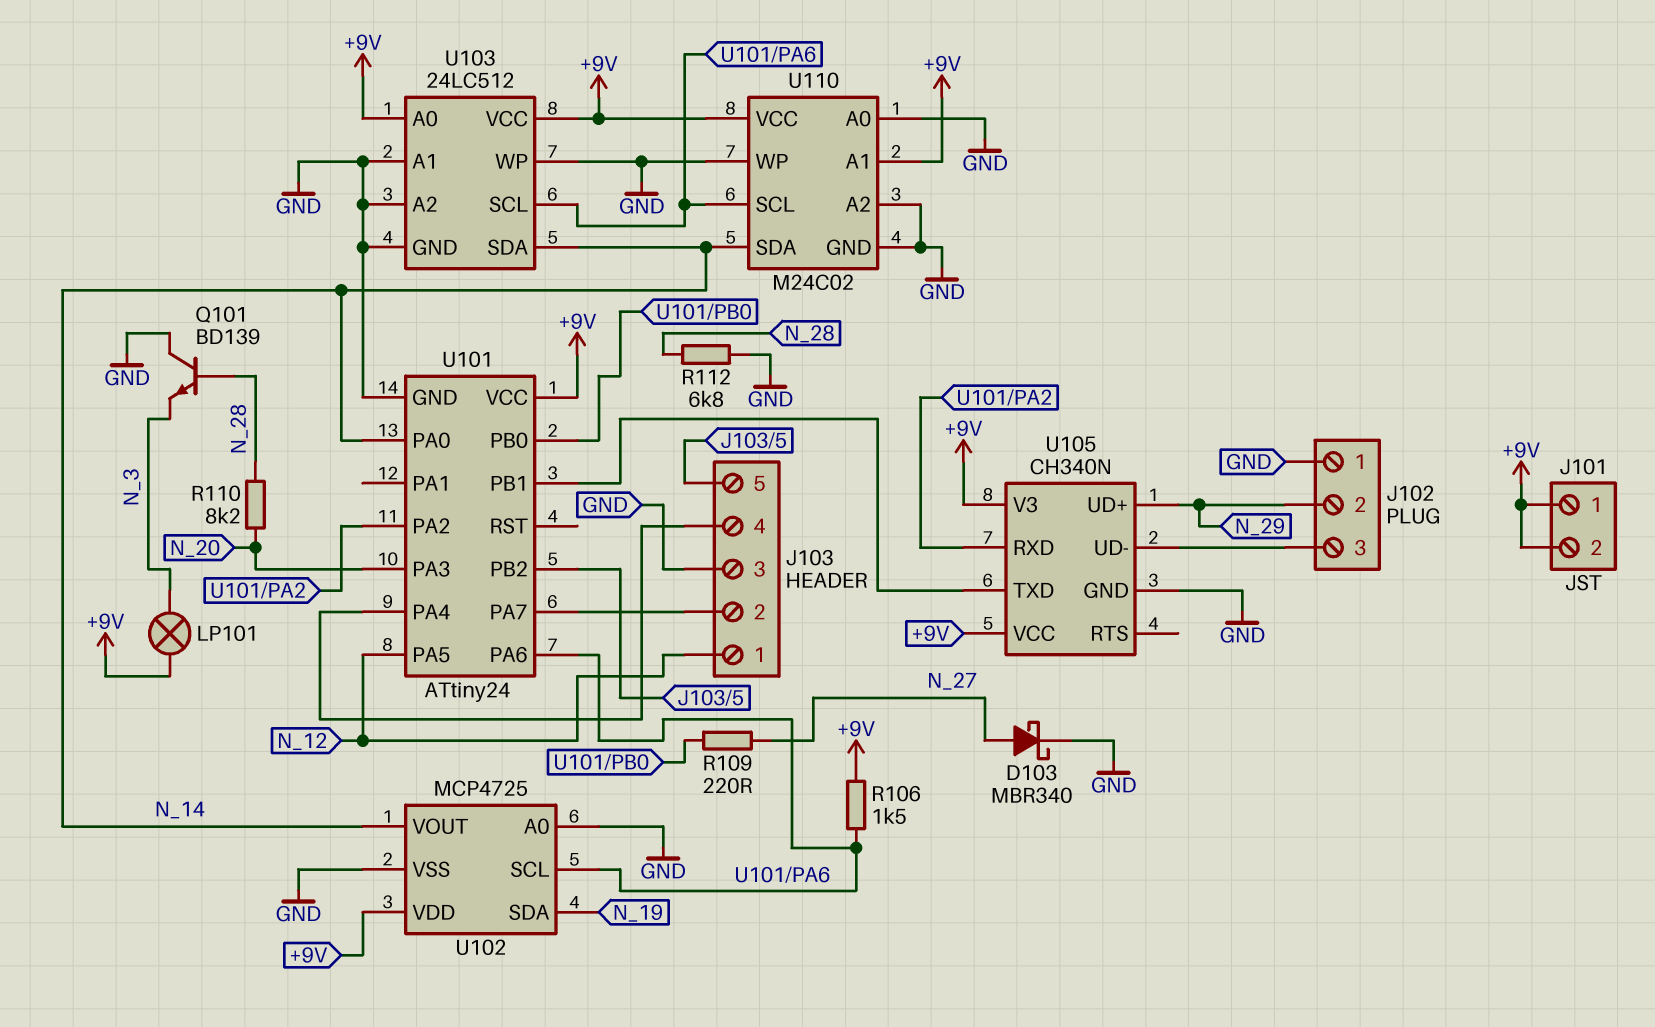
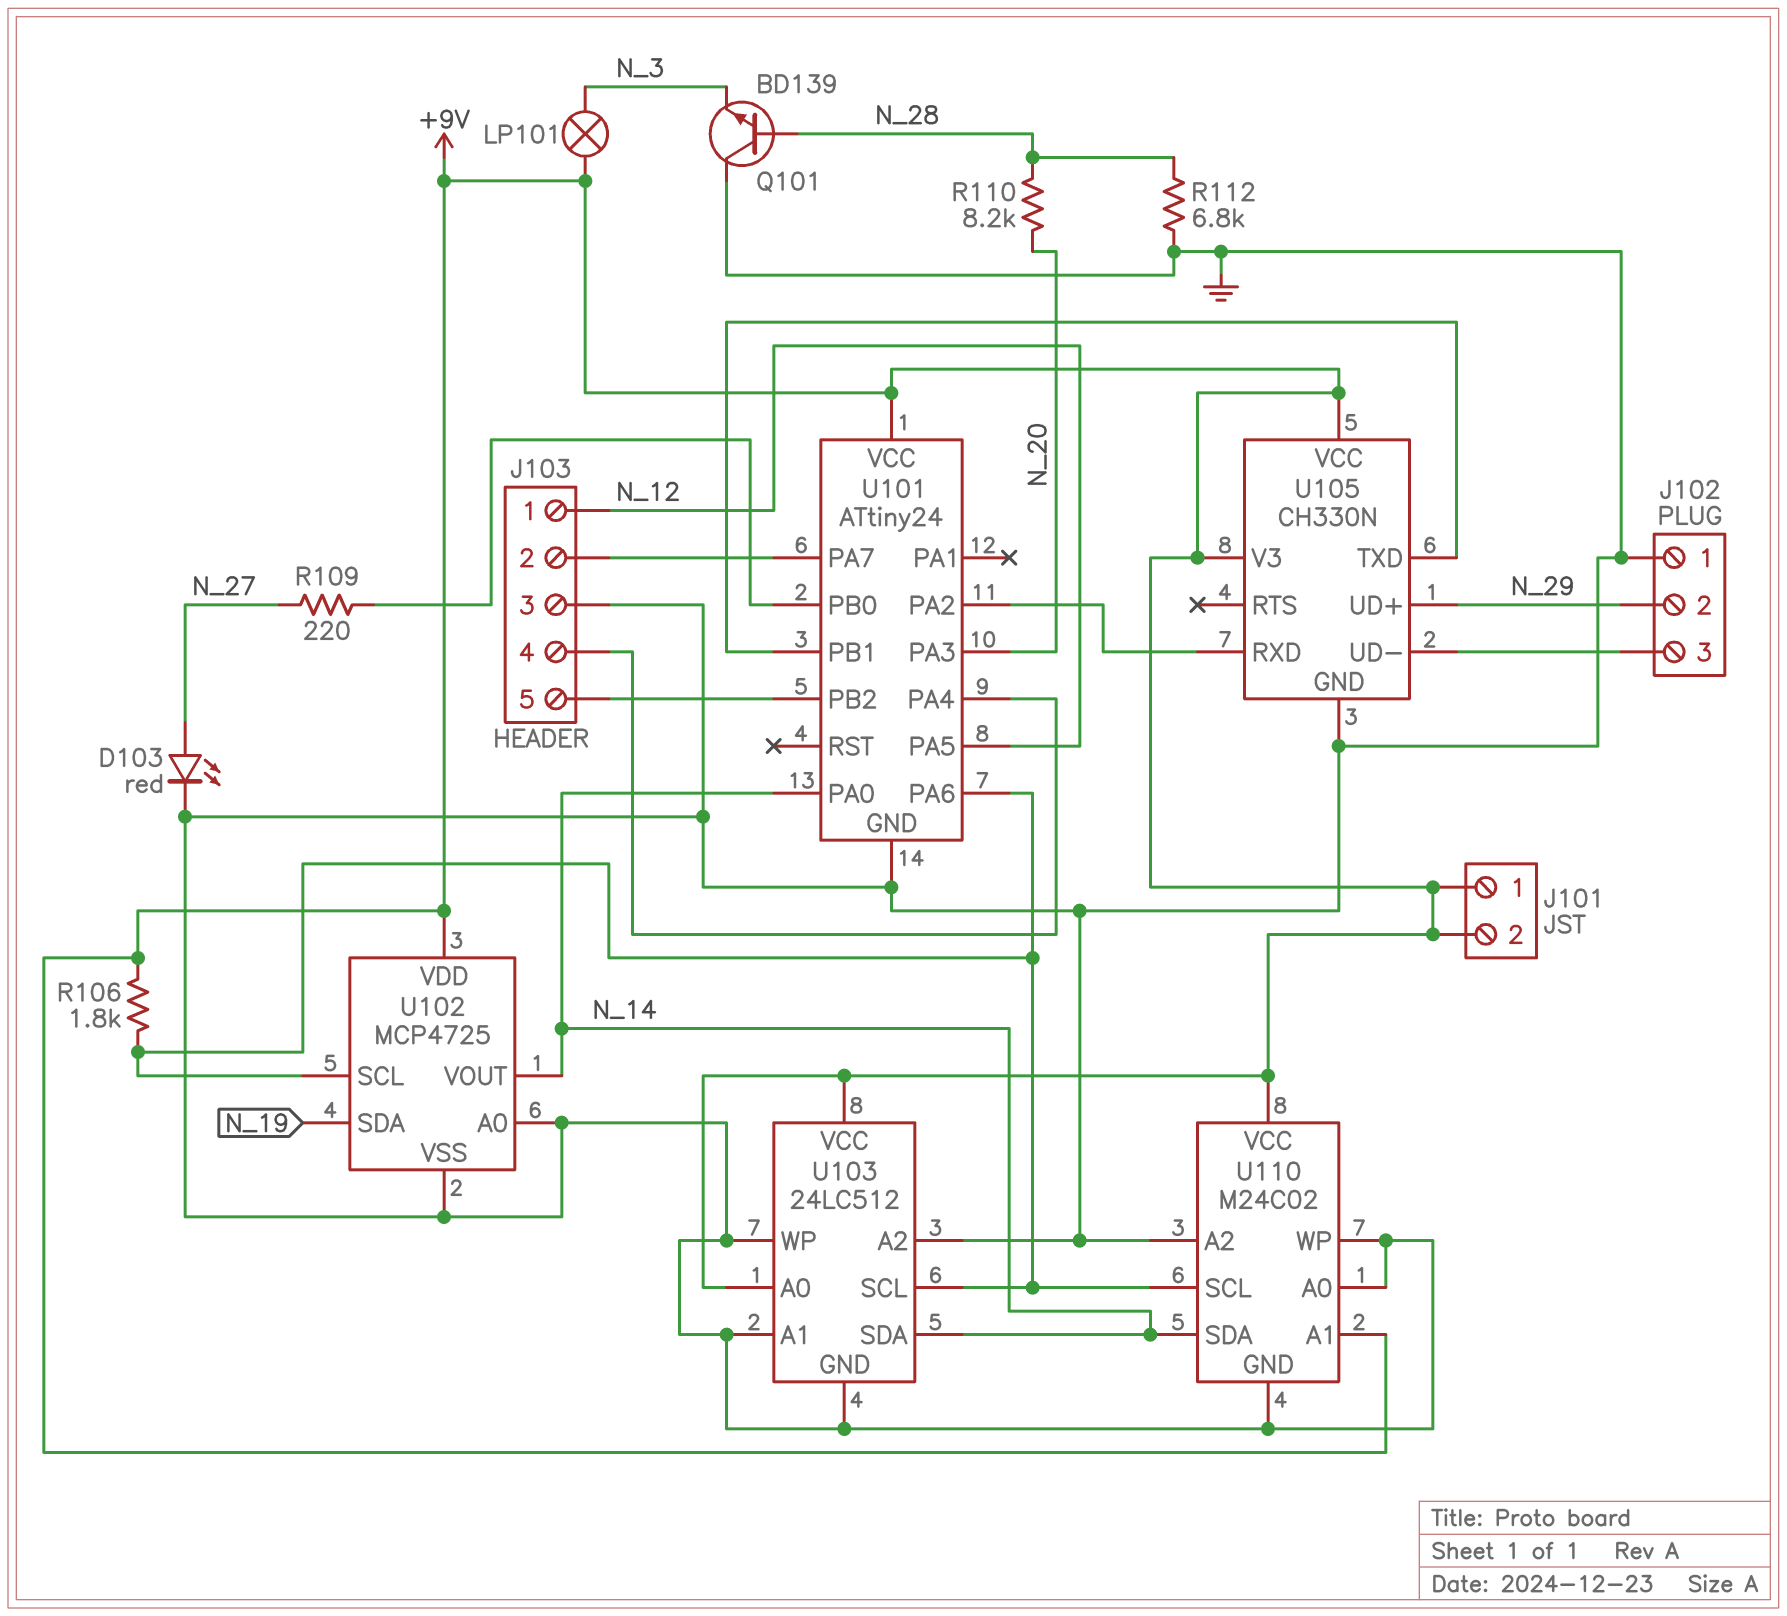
D103: schottky MBR340 (A N_27, K GND) -> LED red (A N_27, K GND)
R106: 1.5k (+9V, U101/PA6) -> 1.8k (+9V, U101/PA6)
U105: CH340N -> CH330N

